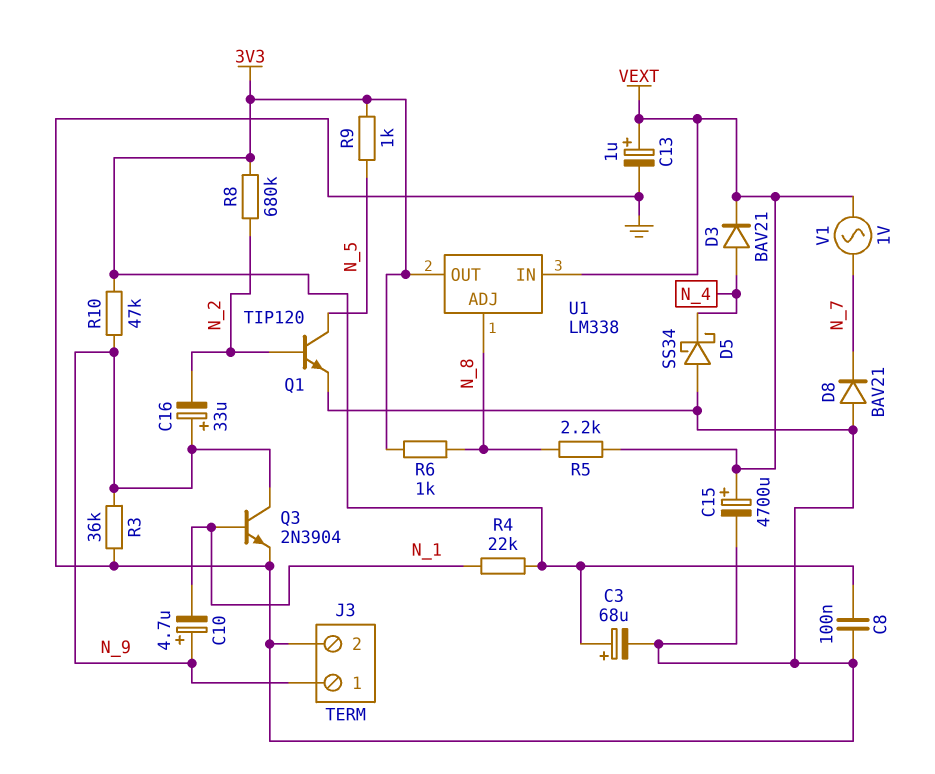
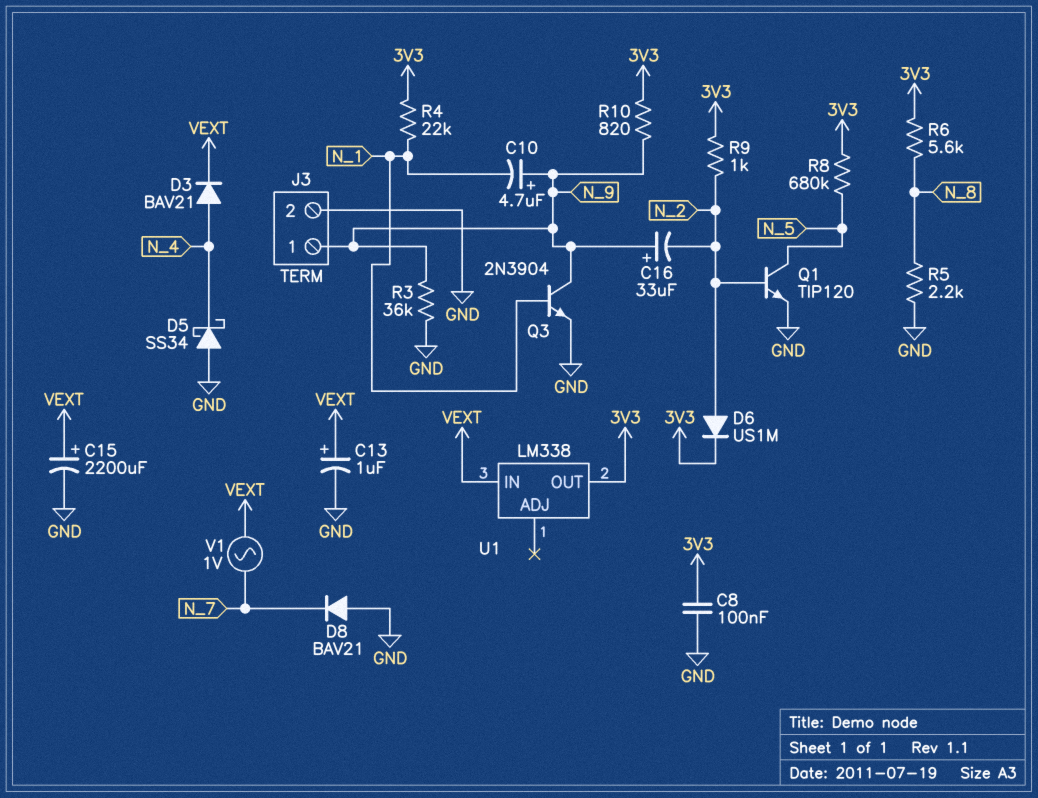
C3: 68uF (plus 3V3, minus GND) -> none
C15: 4700uF (plus VEXT, minus GND) -> 2200uF (plus VEXT, minus GND)
D6: none -> diode US1M (A N_2, K 3V3)
R5: 2.2k (N_8, VEXT) -> 2.2k (GND, N_8)
R6: 1k (3V3, N_8) -> 5.6k (3V3, N_8)
R8: 680k (3V3, N_2) -> 680k (3V3, N_5)
R9: 1k (3V3, N_5) -> 1k (3V3, N_2)
R10: 47k (3V3, N_9) -> 820 (3V3, N_9)
U1 pin ADJ: N_8 -> none

